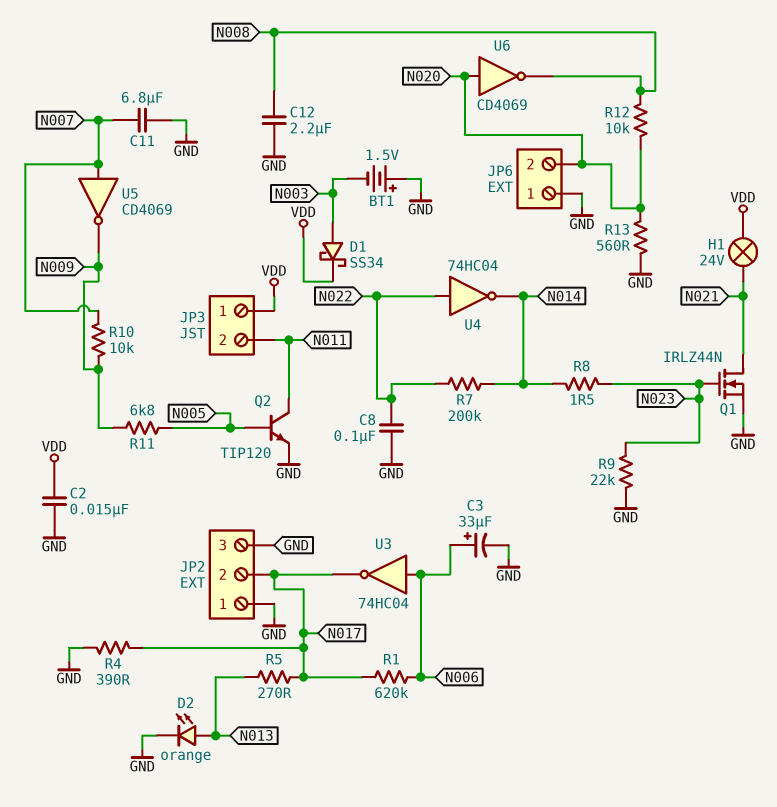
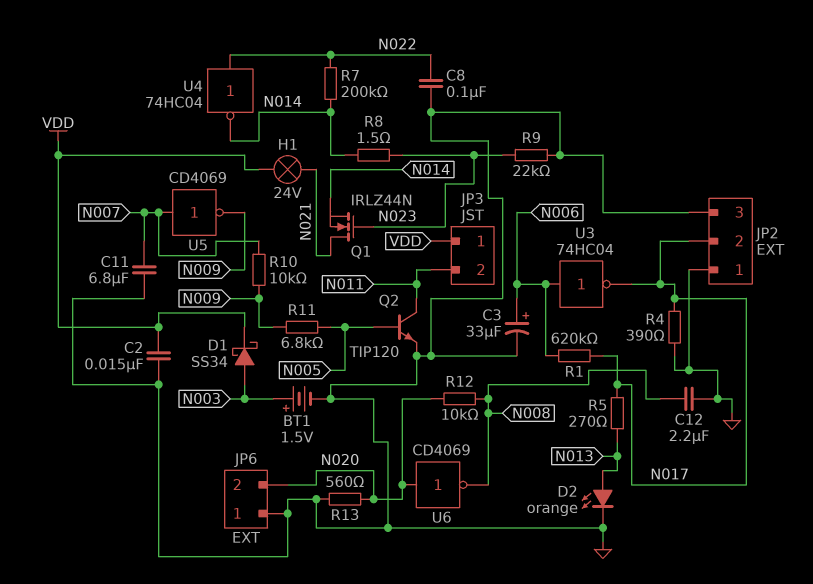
BT1: 1.5V (plus GND, minus N003) -> 1.5V (plus N003, minus GND)
Q1: NMOS IRLZ44N (G N023, D N021, S GND) -> NMOS IRLZ44N (G N023, D N021, S N014)

